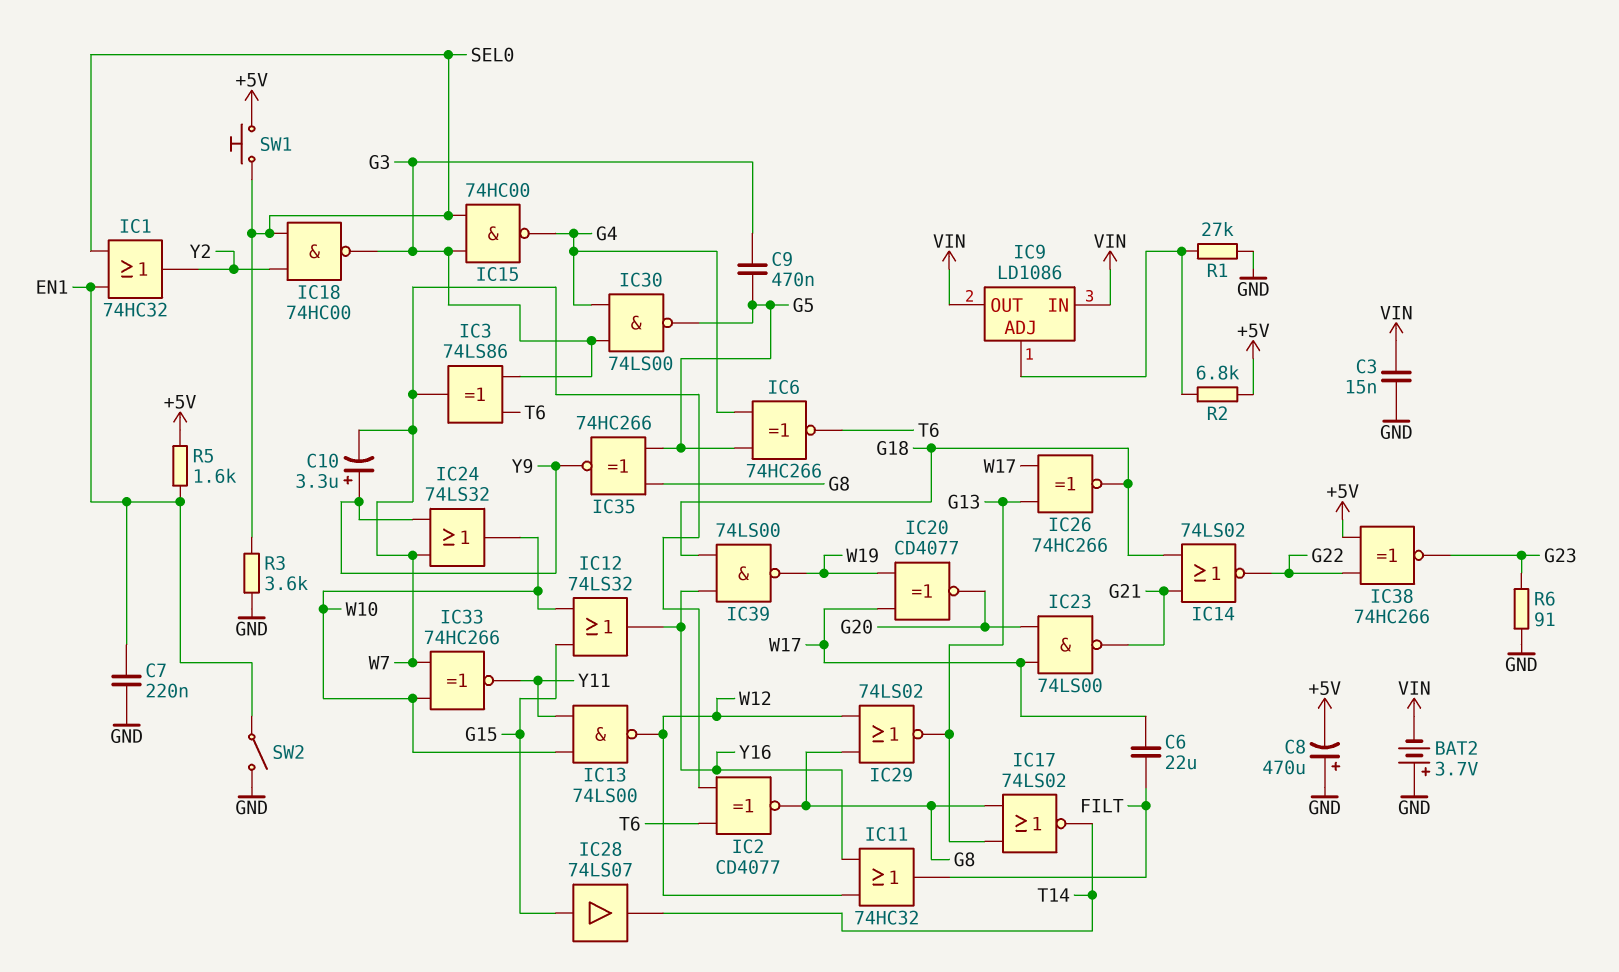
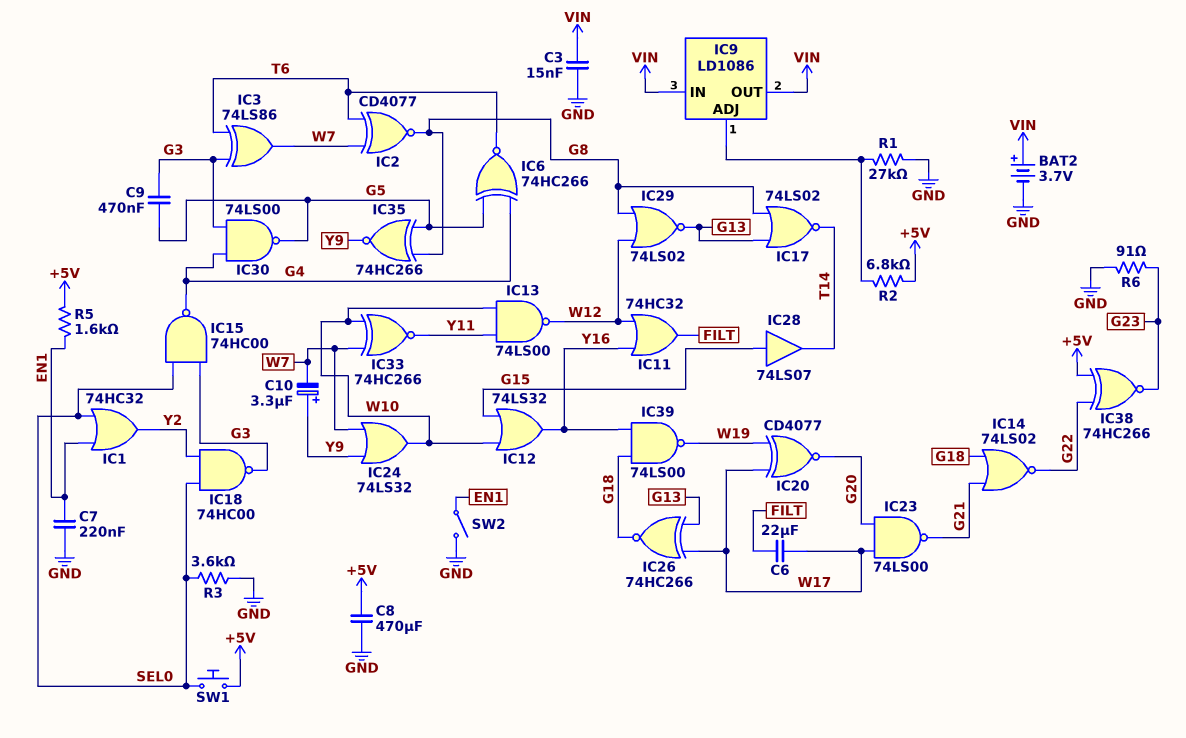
BAT2: 3.7V (plus GND, minus VIN) -> 3.7V (plus VIN, minus GND)
C8: 470uF (plus GND, minus +5V) -> 470uF (+5V, GND)

